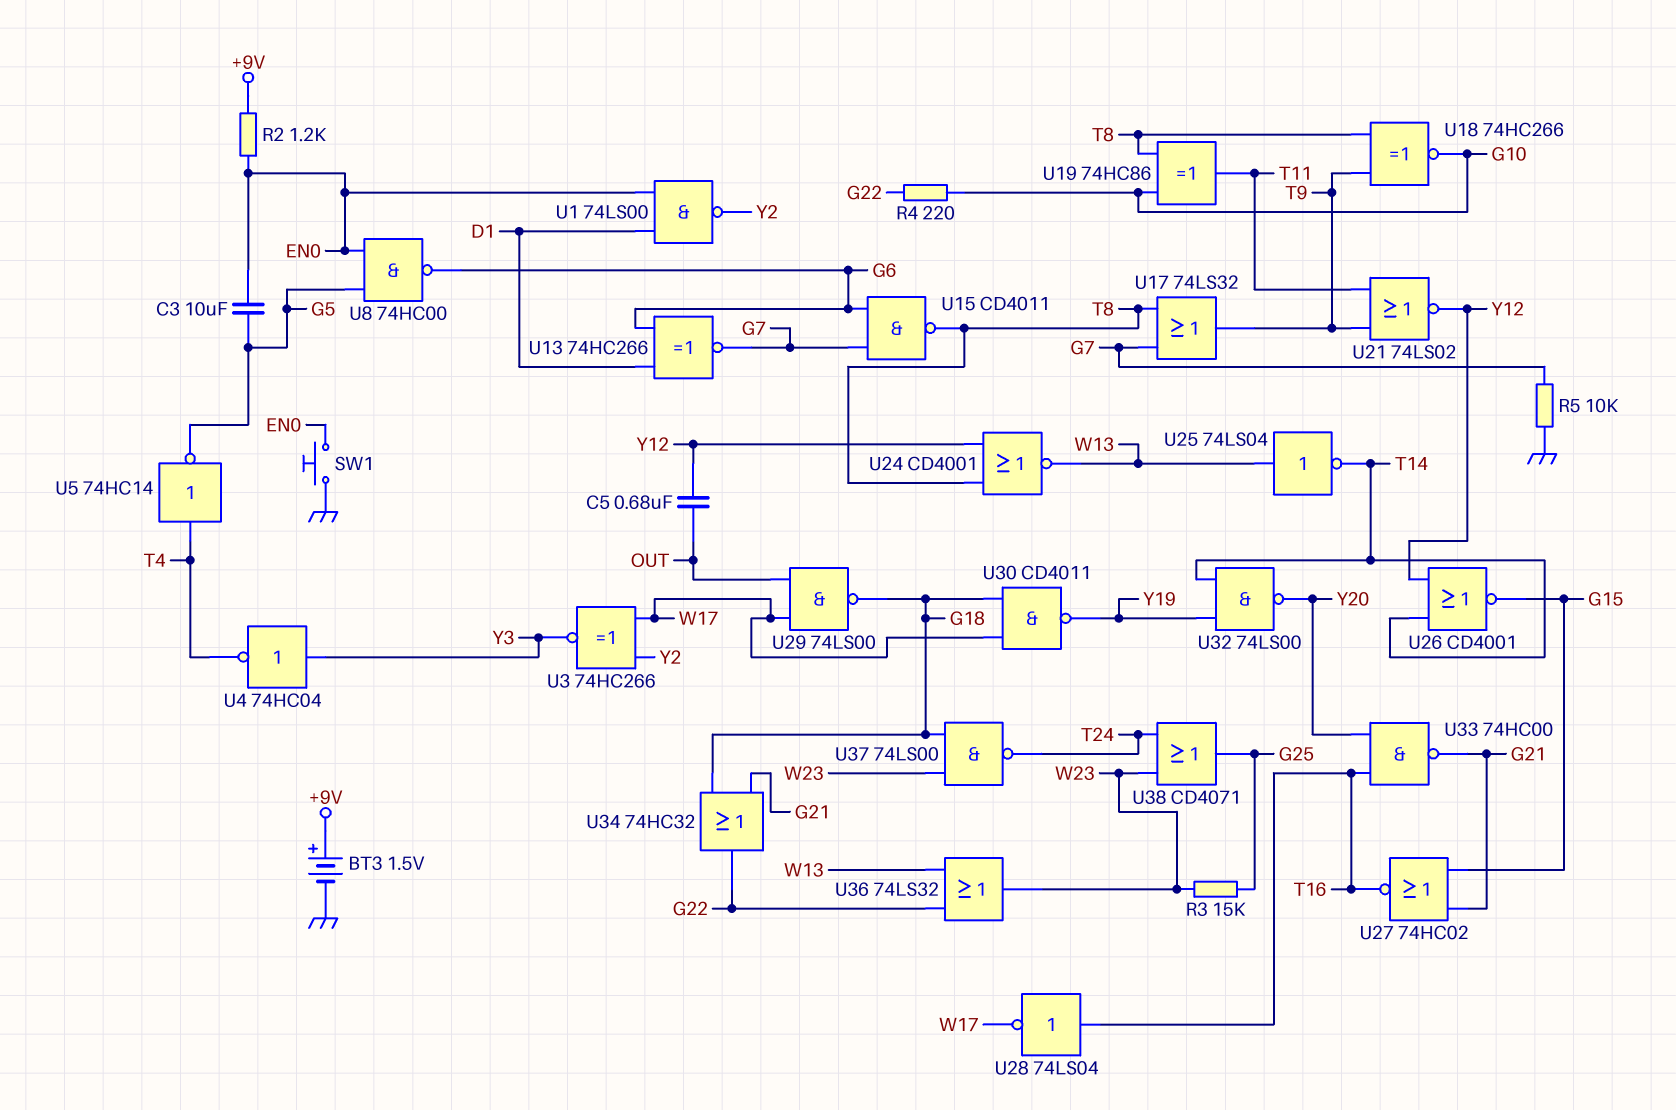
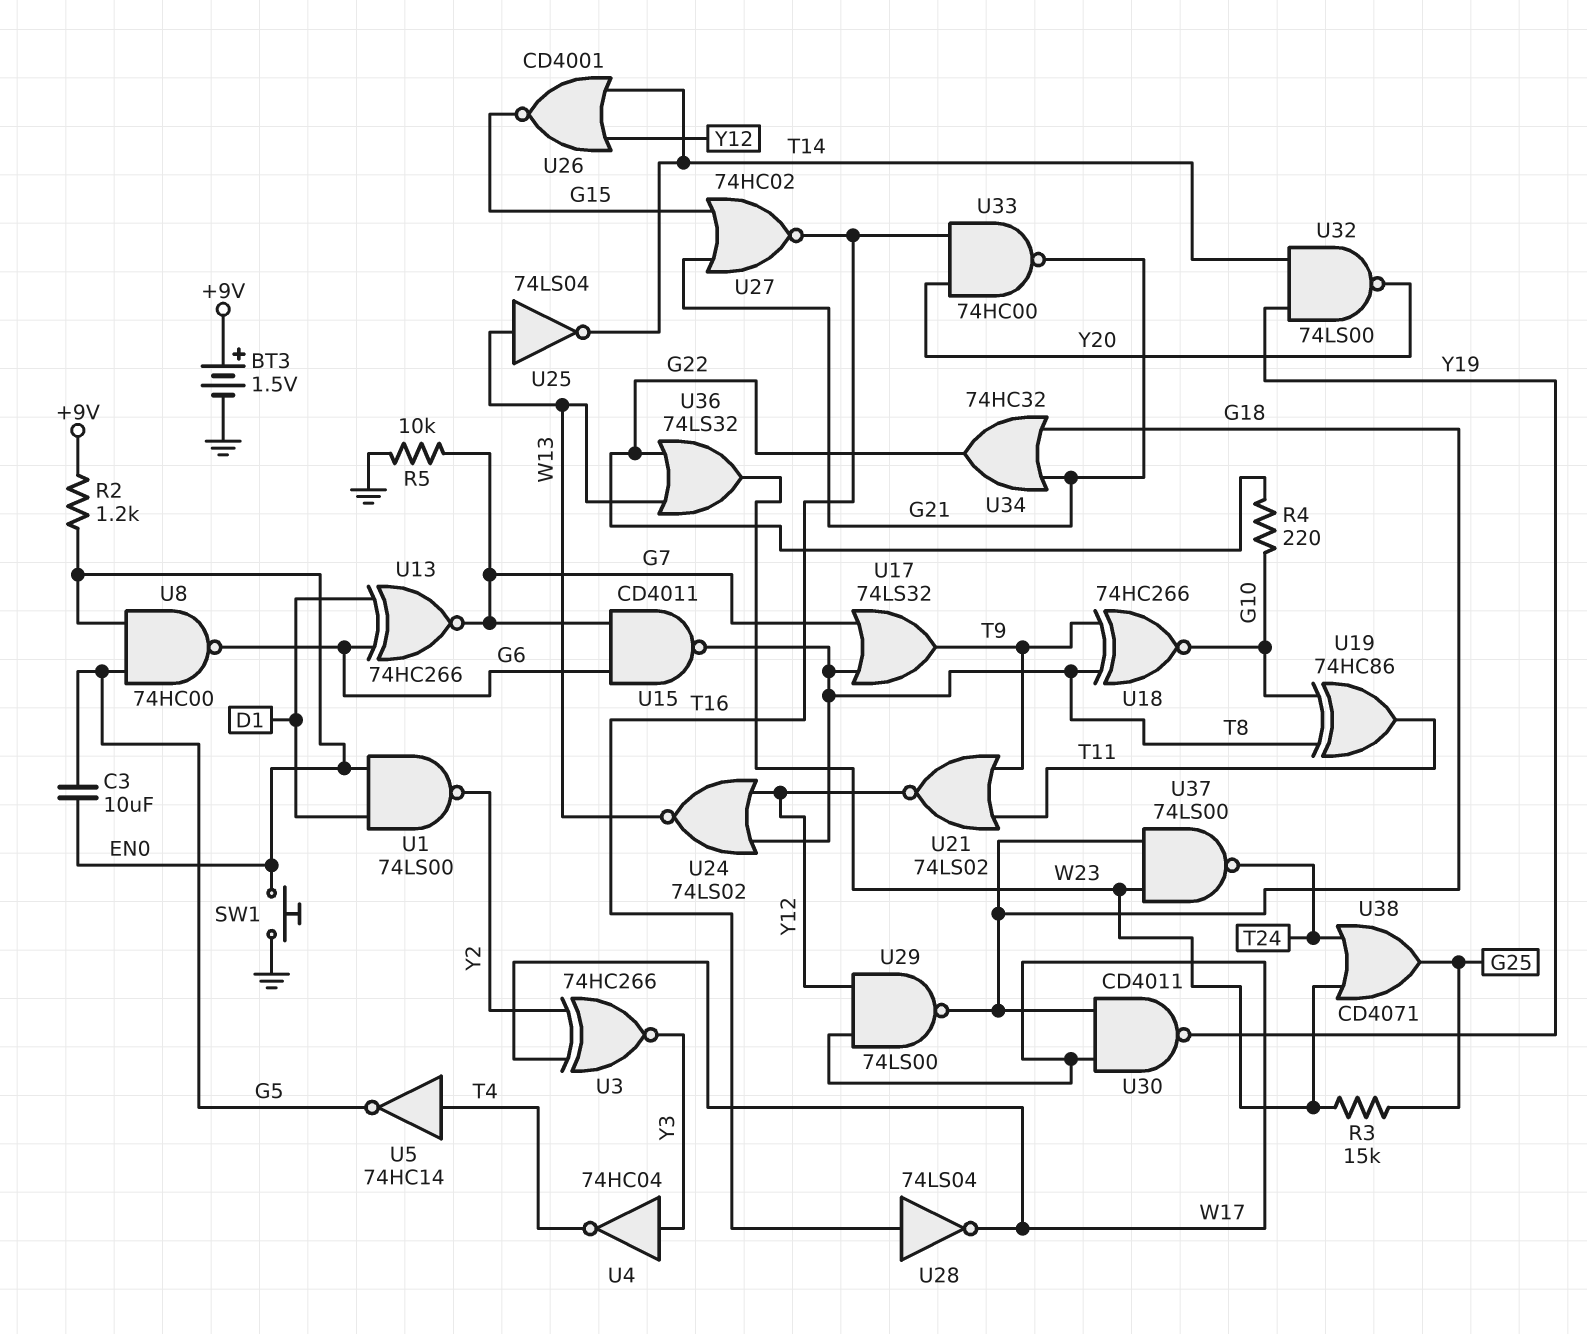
C5: 680nF (OUT, Y12) -> none
U24: NOR CD4001 (in T8, in Y12, out W13) -> NOR 74LS02 (in T8, in Y12, out W13)
U29: NAND 74LS00 (in OUT, in W17, out G18) -> NAND 74LS00 (in W17, in Y12, out G18)

